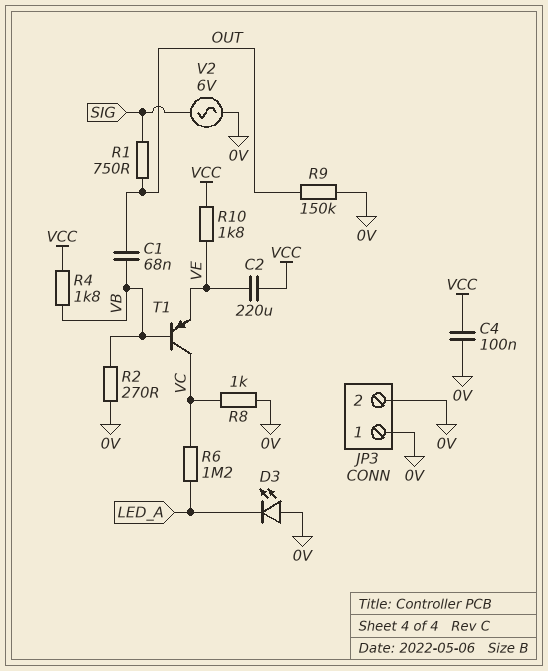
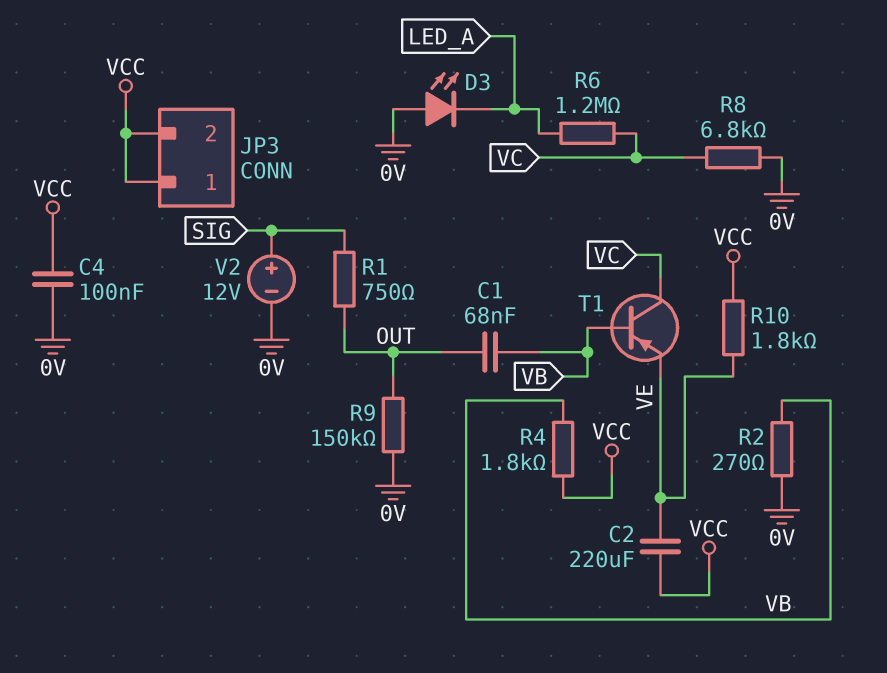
JP3 pin 1: 0V -> VCC
JP3 pin 2: 0V -> VCC
R8: 1k (0V, VC) -> 6.8k (0V, VC)
V2: AC 6V (0V, SIG) -> 12V (plus SIG, minus 0V)

